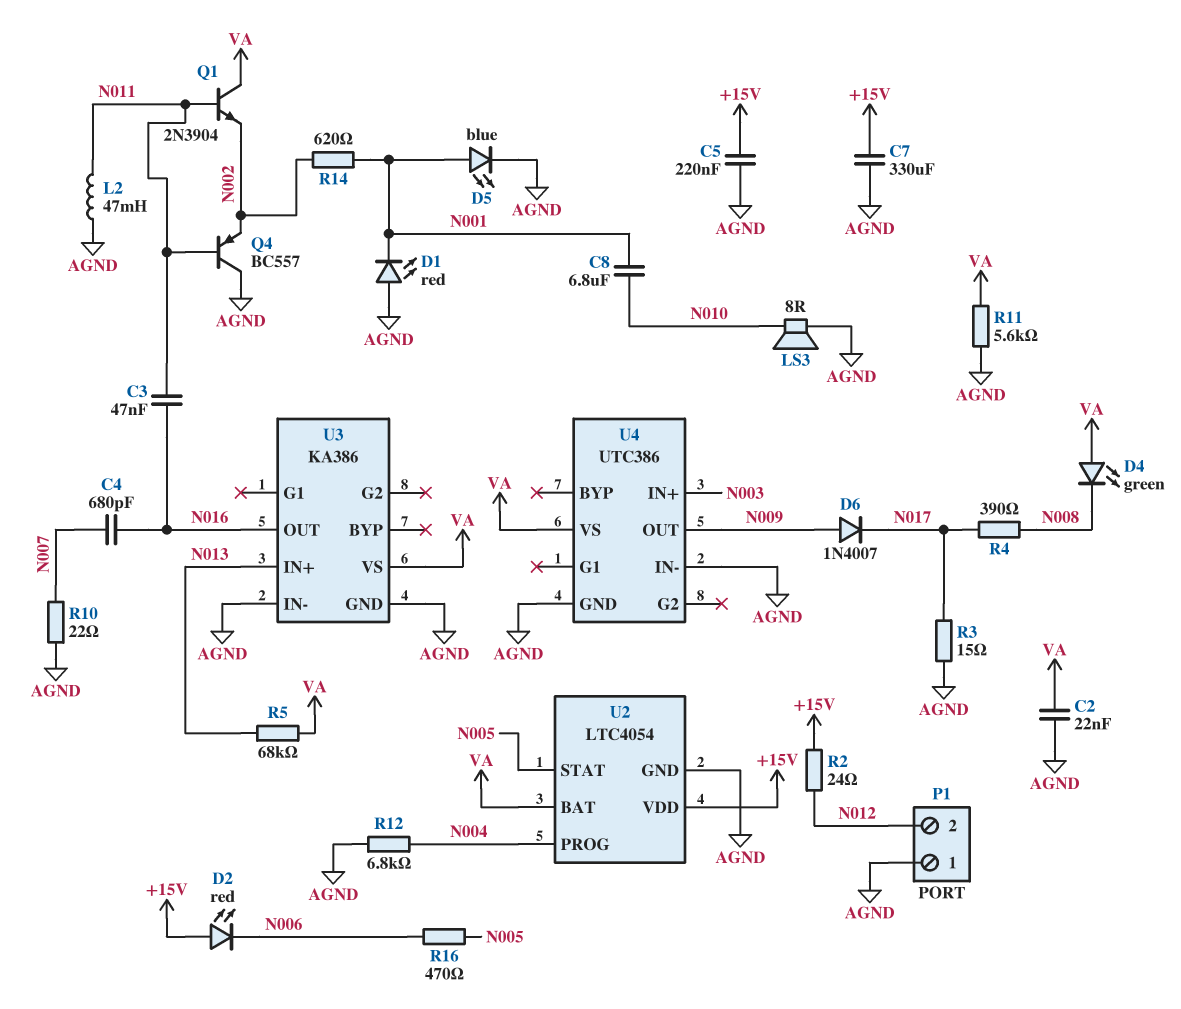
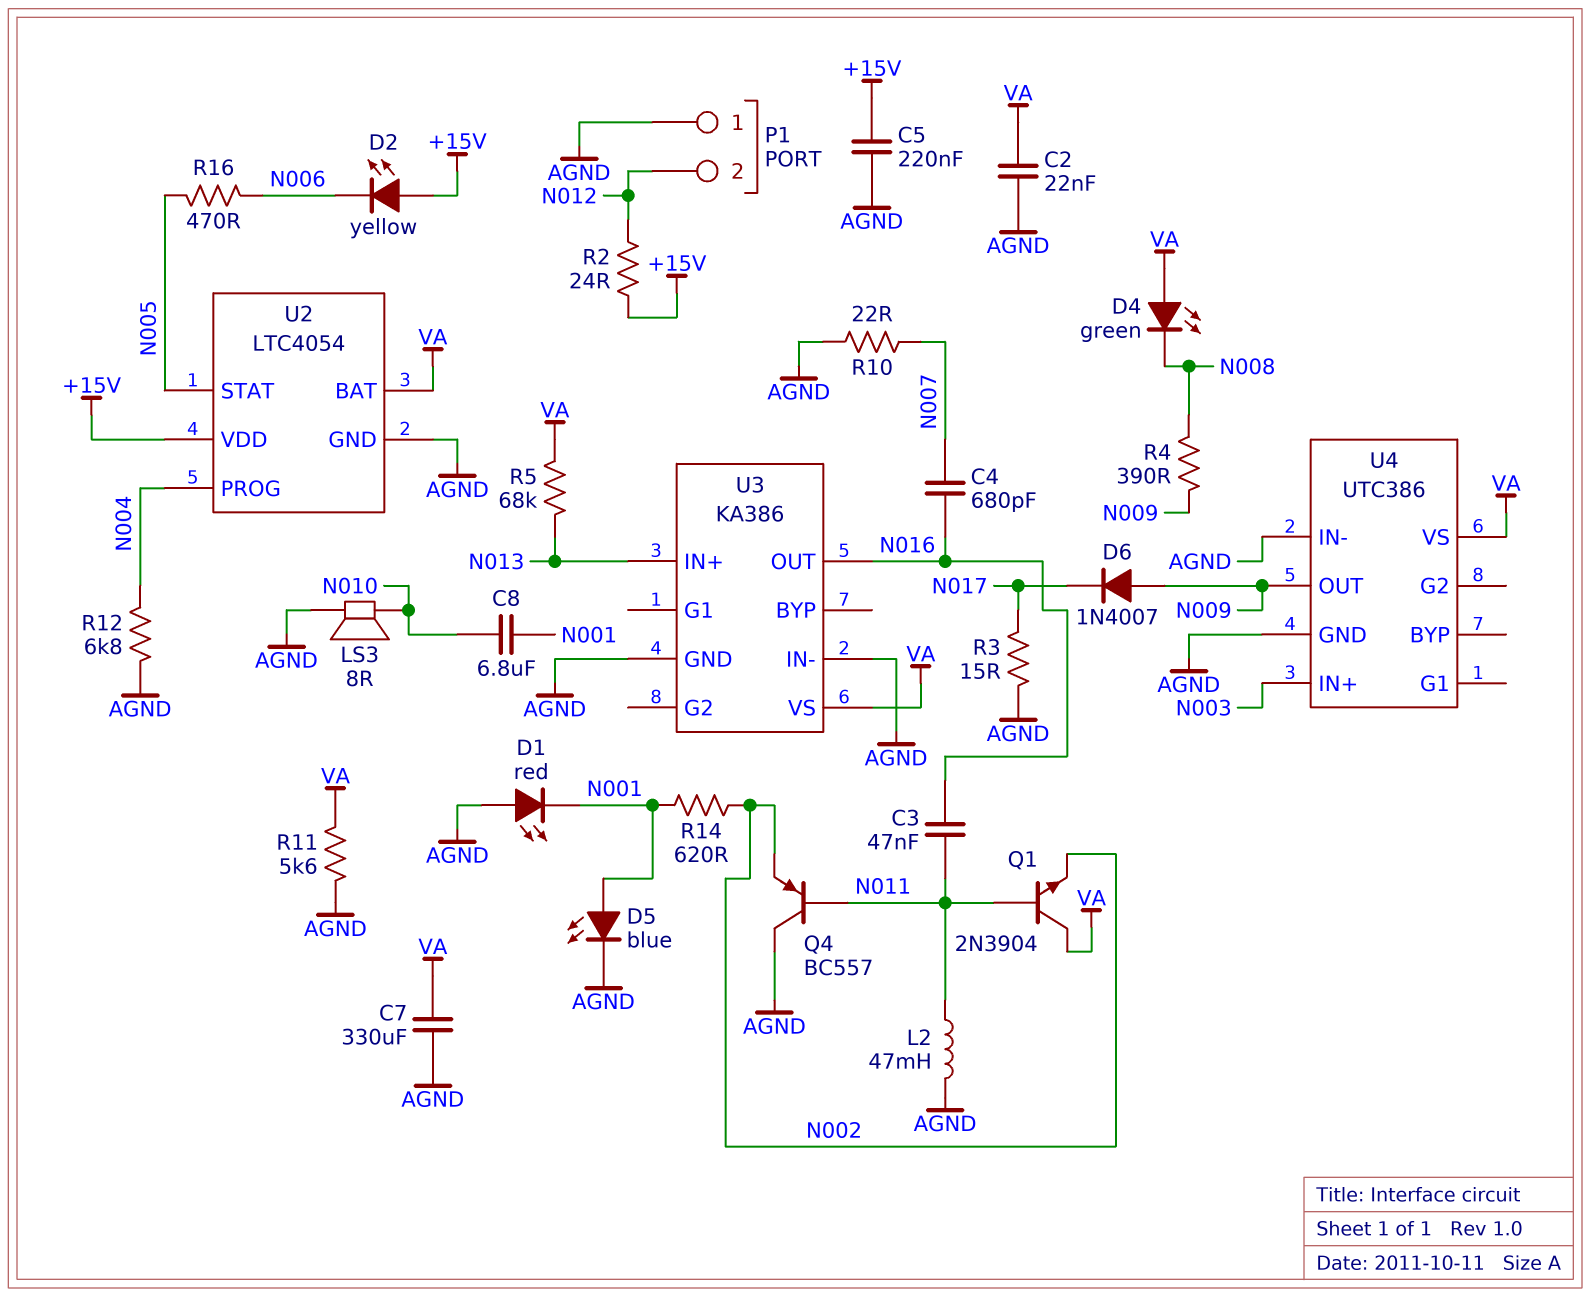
C7: 330uF (+15V, AGND) -> 330uF (AGND, VA)
D2: LED red (A +15V, K N006) -> LED yellow (A +15V, K N006)
R4: 390 (N008, N017) -> 390 (N008, N009)

